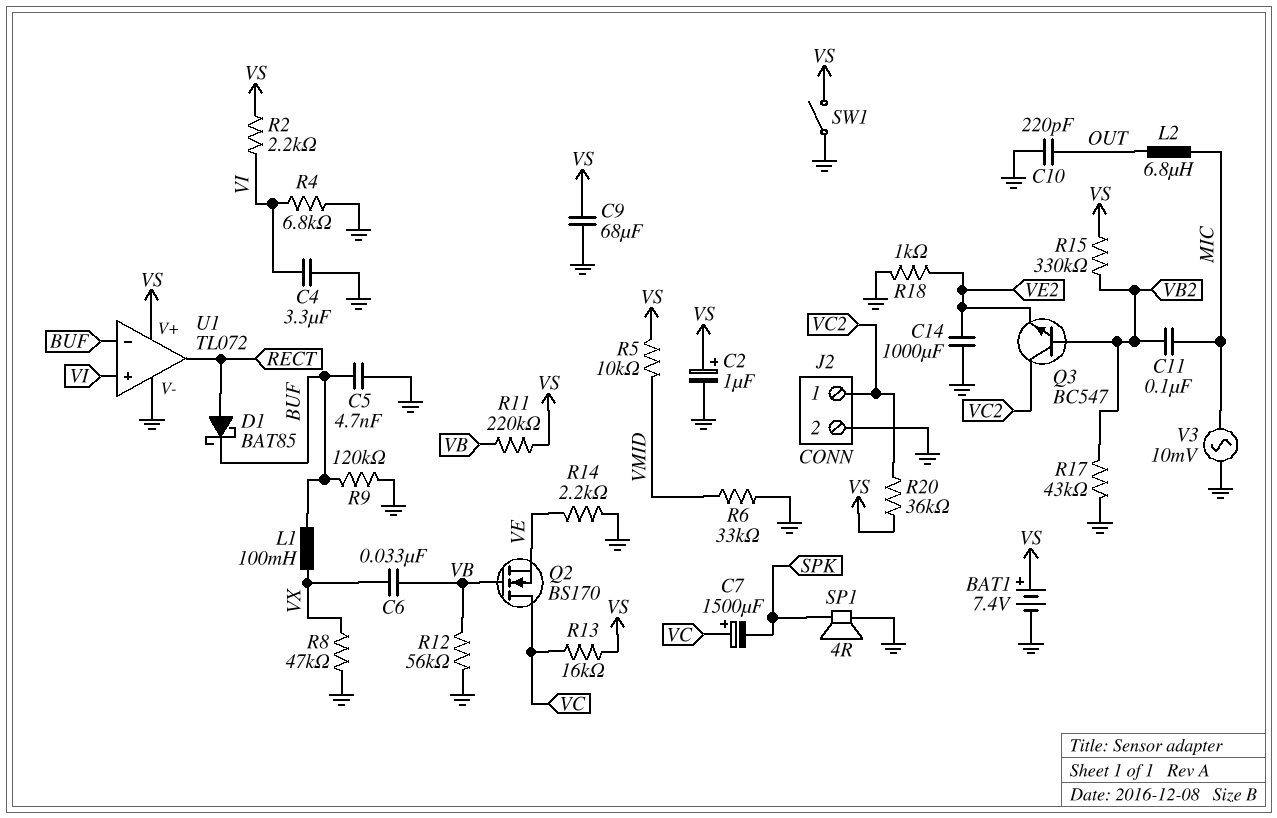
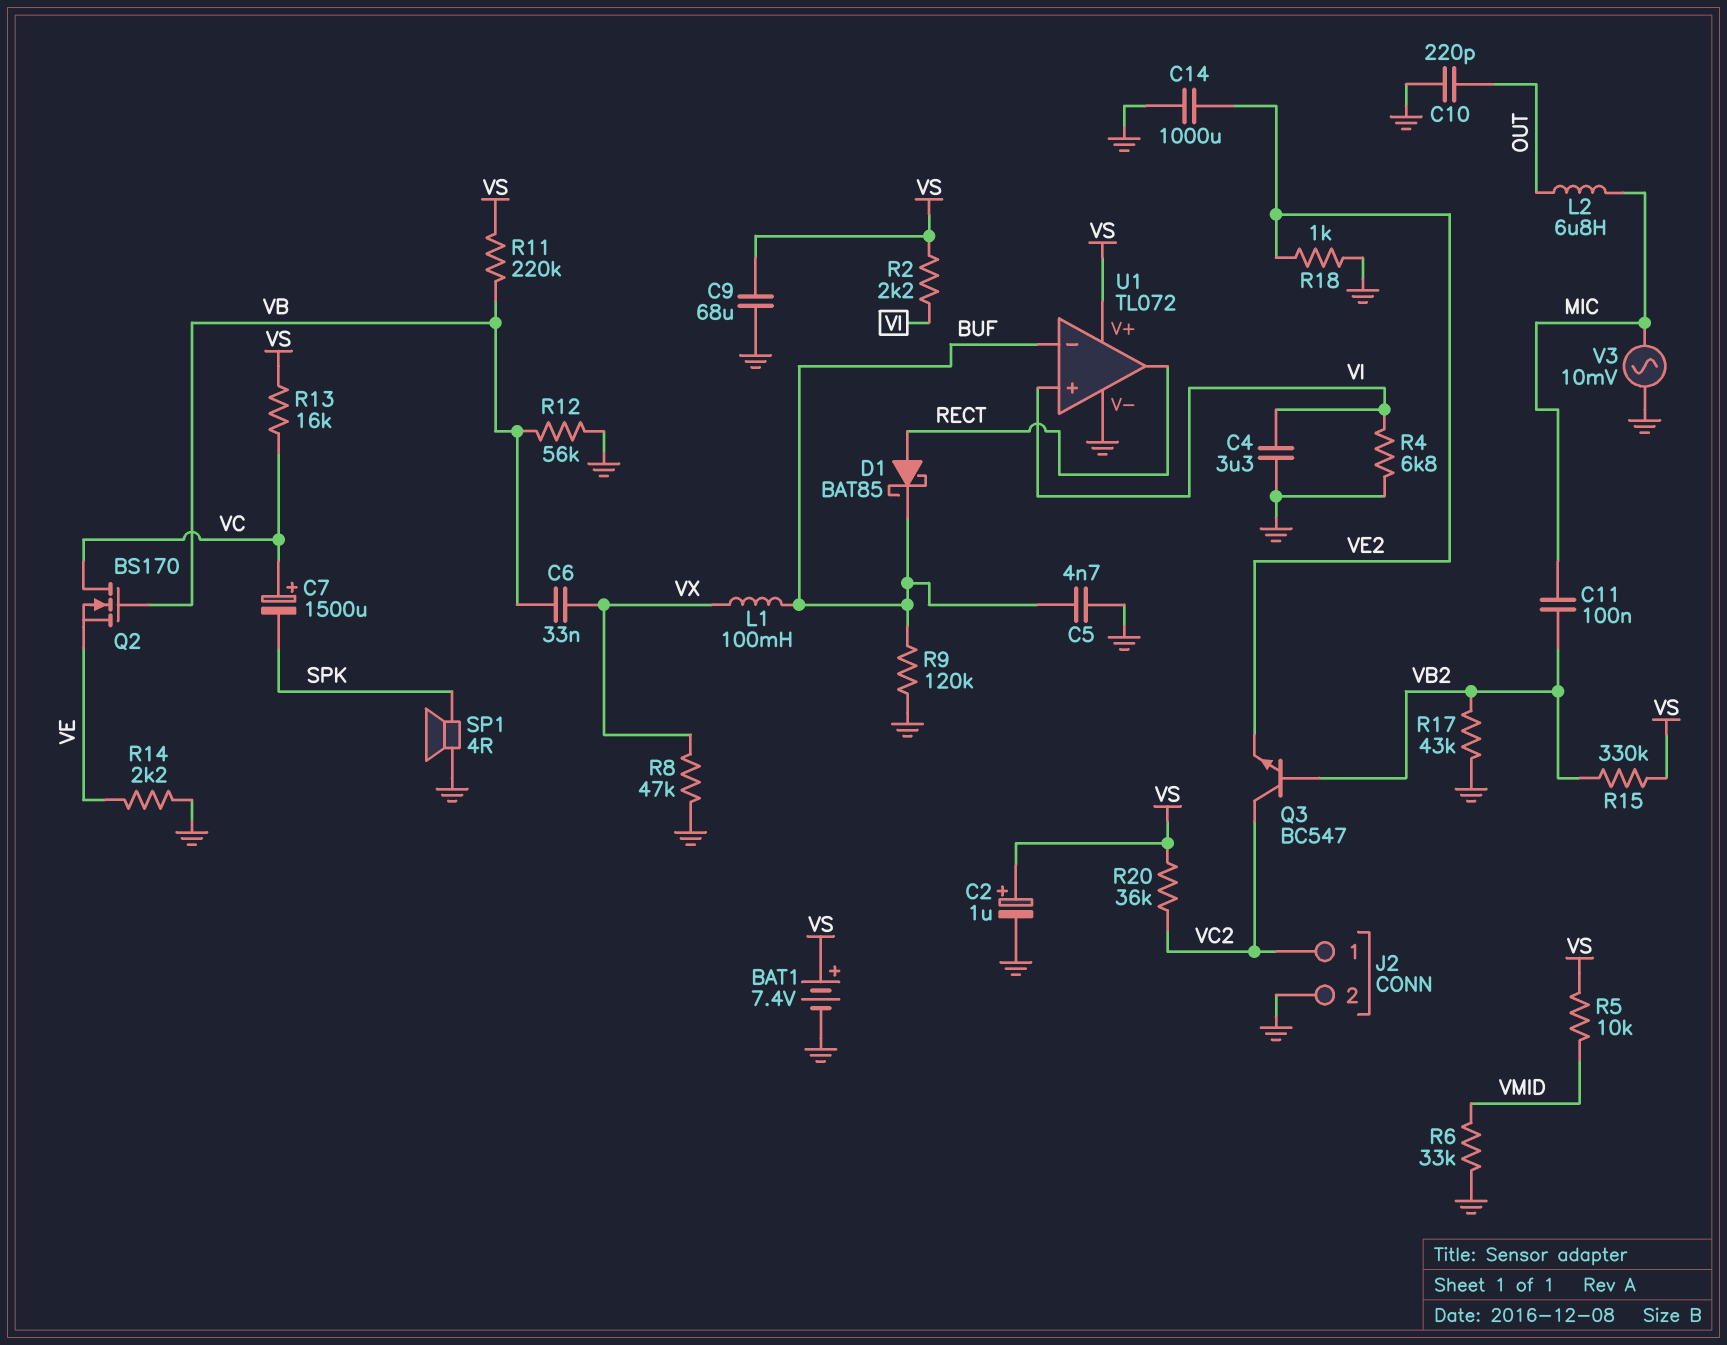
SW1: switch (GND, VS) -> none

